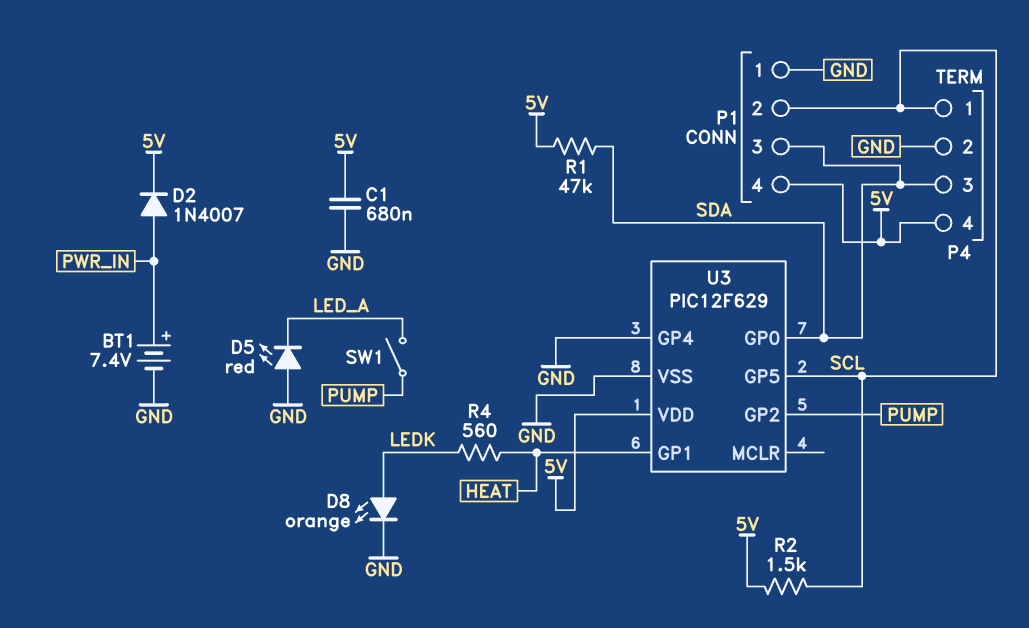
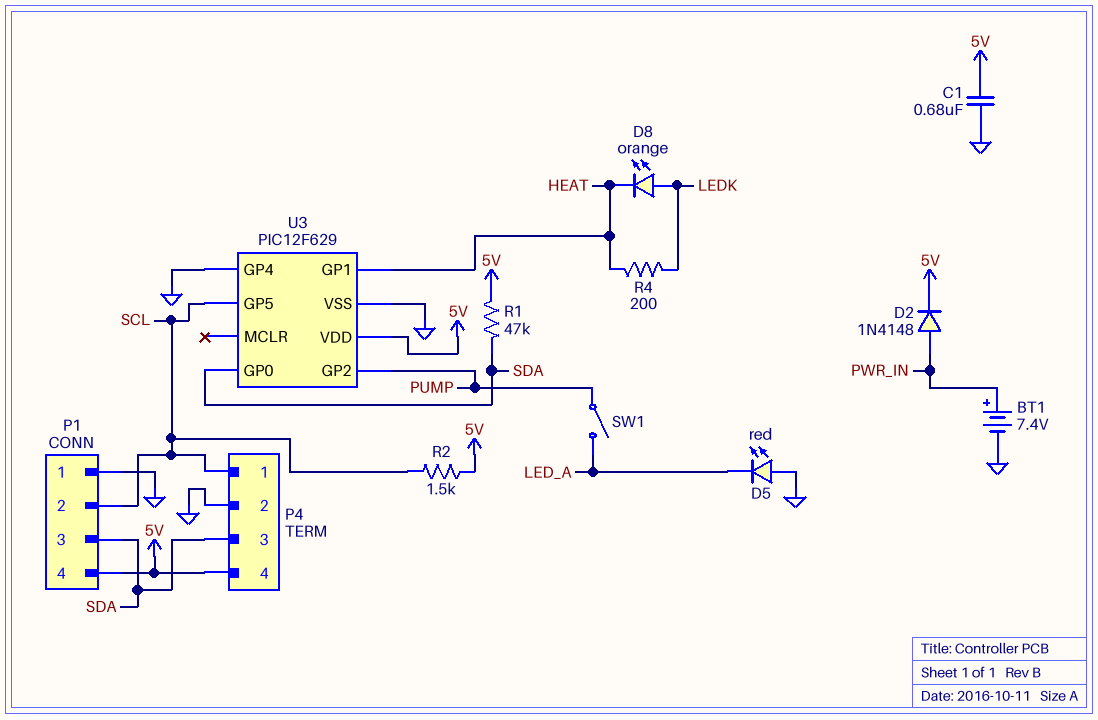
D2: diode 1N4007 (A PWR_IN, K 5V) -> diode 1N4148 (A PWR_IN, K 5V)
D8: LED orange (A LEDK, K GND) -> LED orange (A LEDK, K HEAT)
R4: 560 (HEAT, LEDK) -> 200 (HEAT, LEDK)

